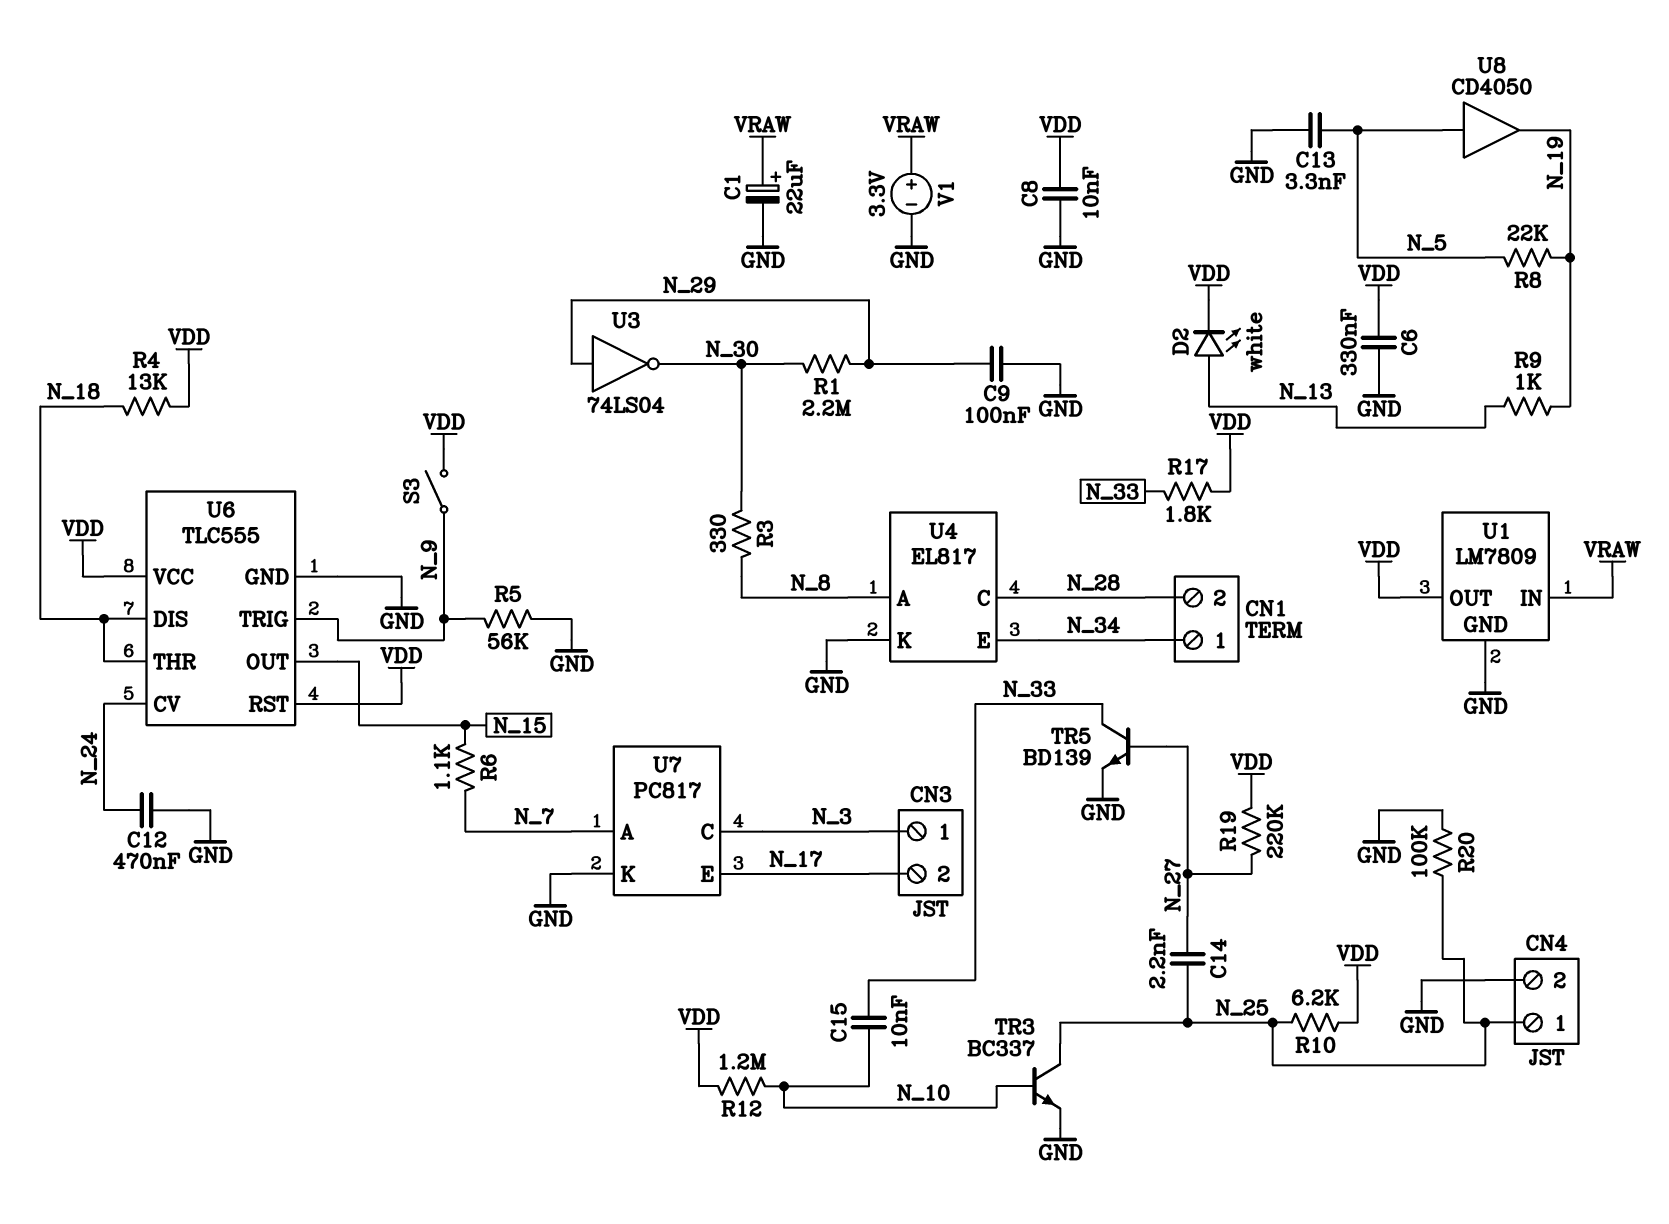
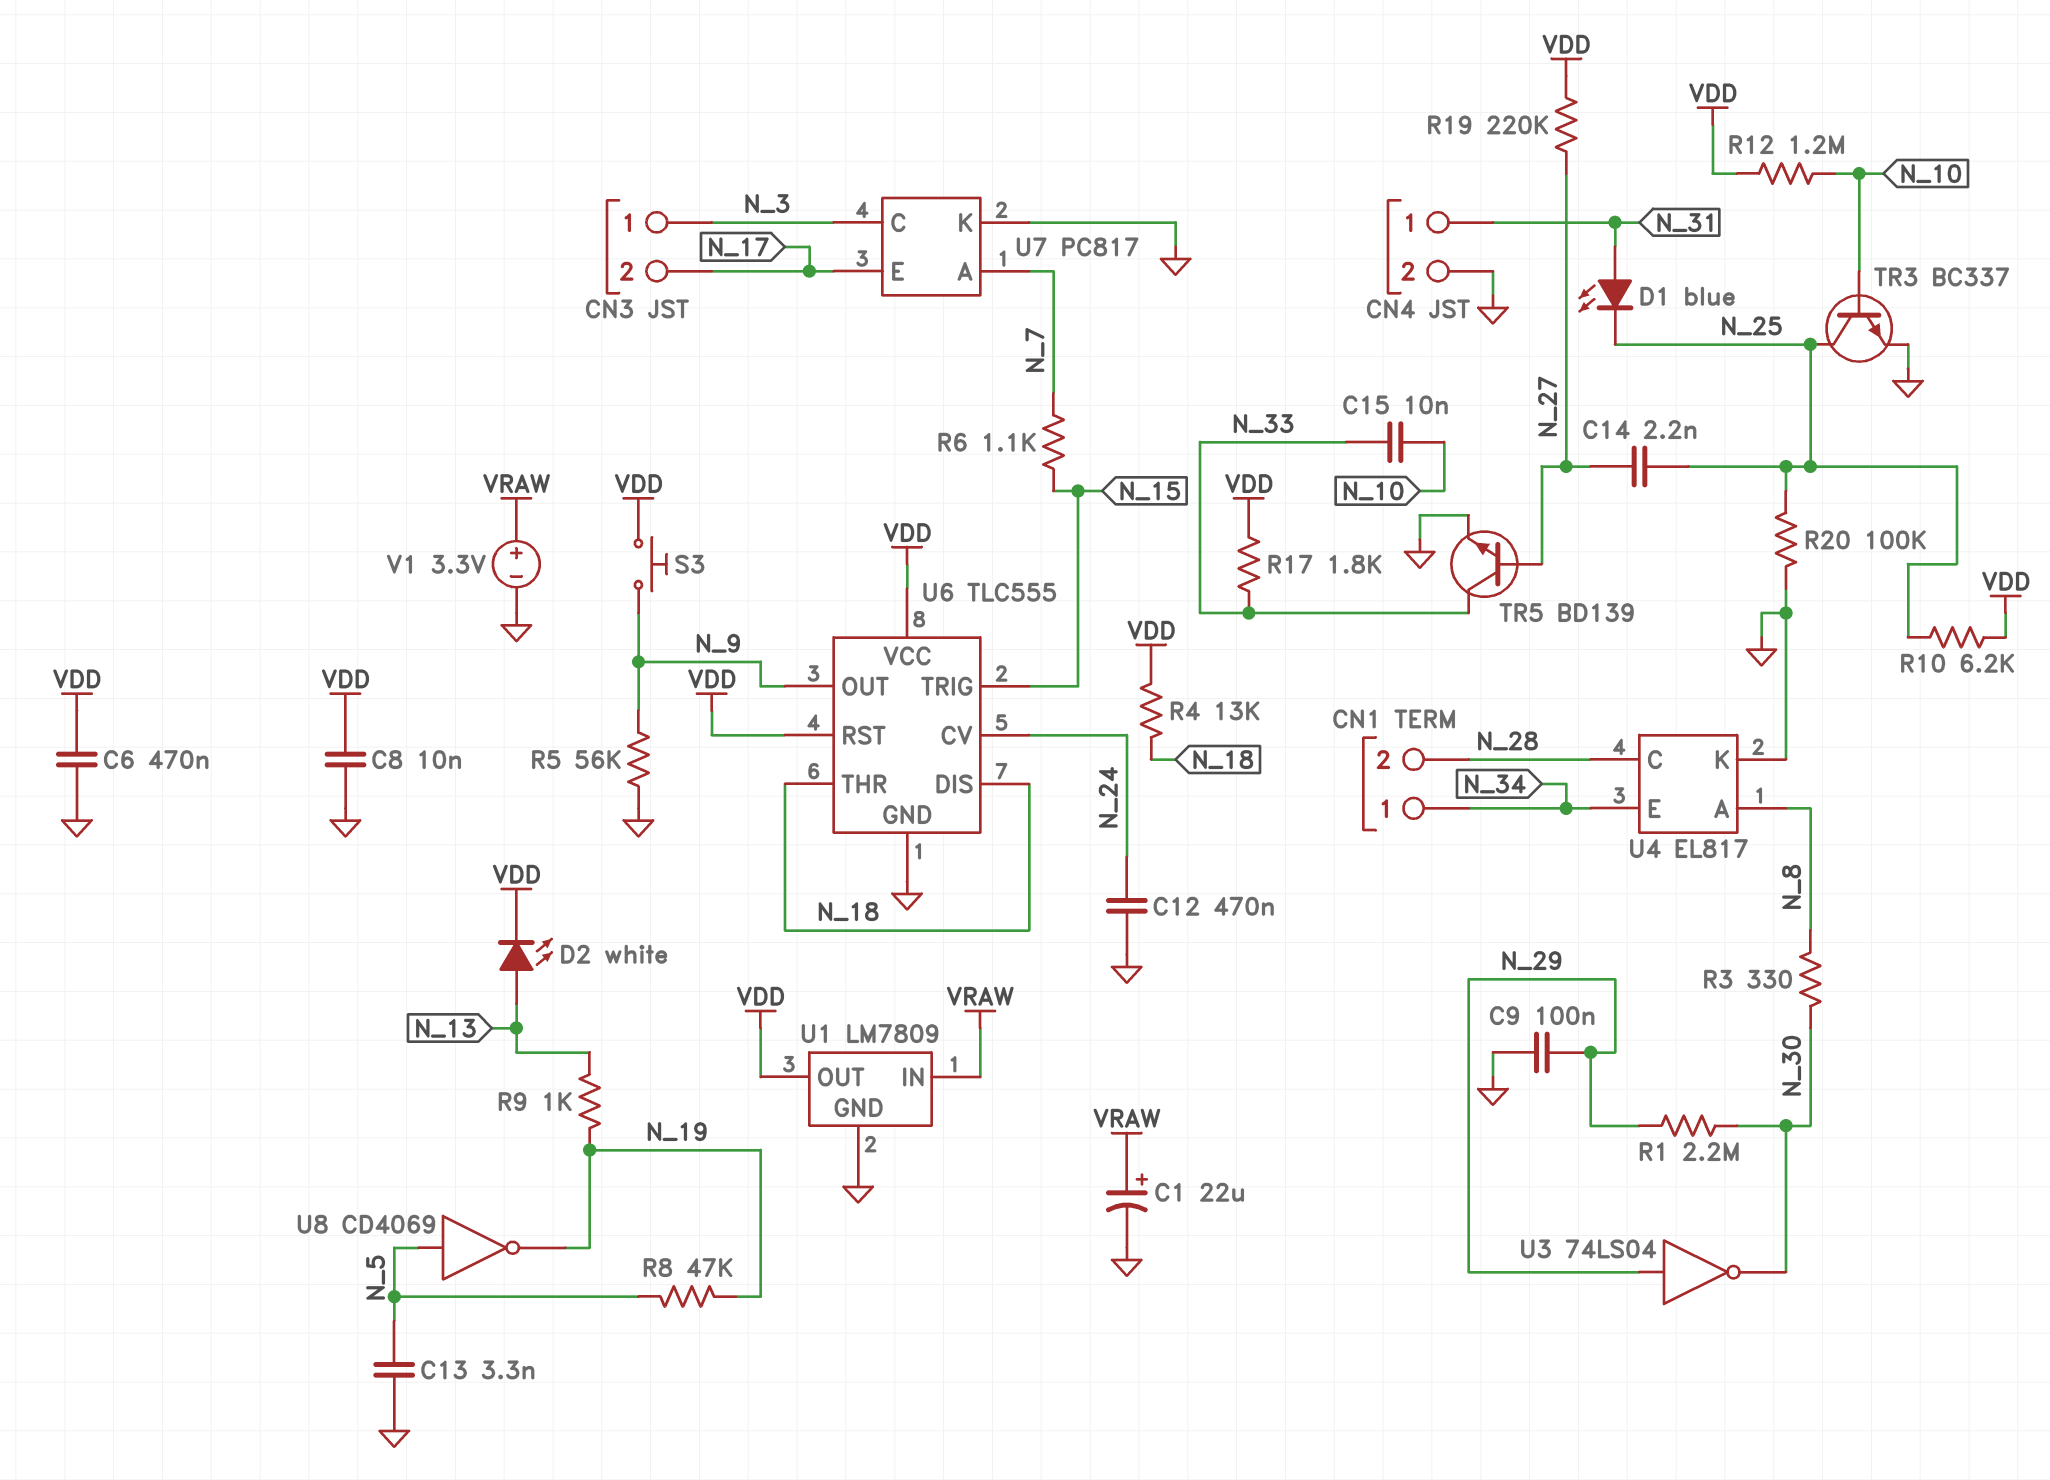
C6: 330nF (GND, VDD) -> 470nF (GND, VDD)
CN4 pin 1: N_25 -> N_31
D1: none -> LED blue (A N_31, K N_25)
R8: 22k (N_5, N_19) -> 47k (N_5, N_19)
S3: switch (N_9, VDD) -> button (N_9, VDD)
U6 pin OUT: N_15 -> N_9
U6 pin TRIG: N_9 -> N_15
U8: buffer CD4050 (in N_5, out N_19) -> NOT CD4069 (in N_5, out N_19)

